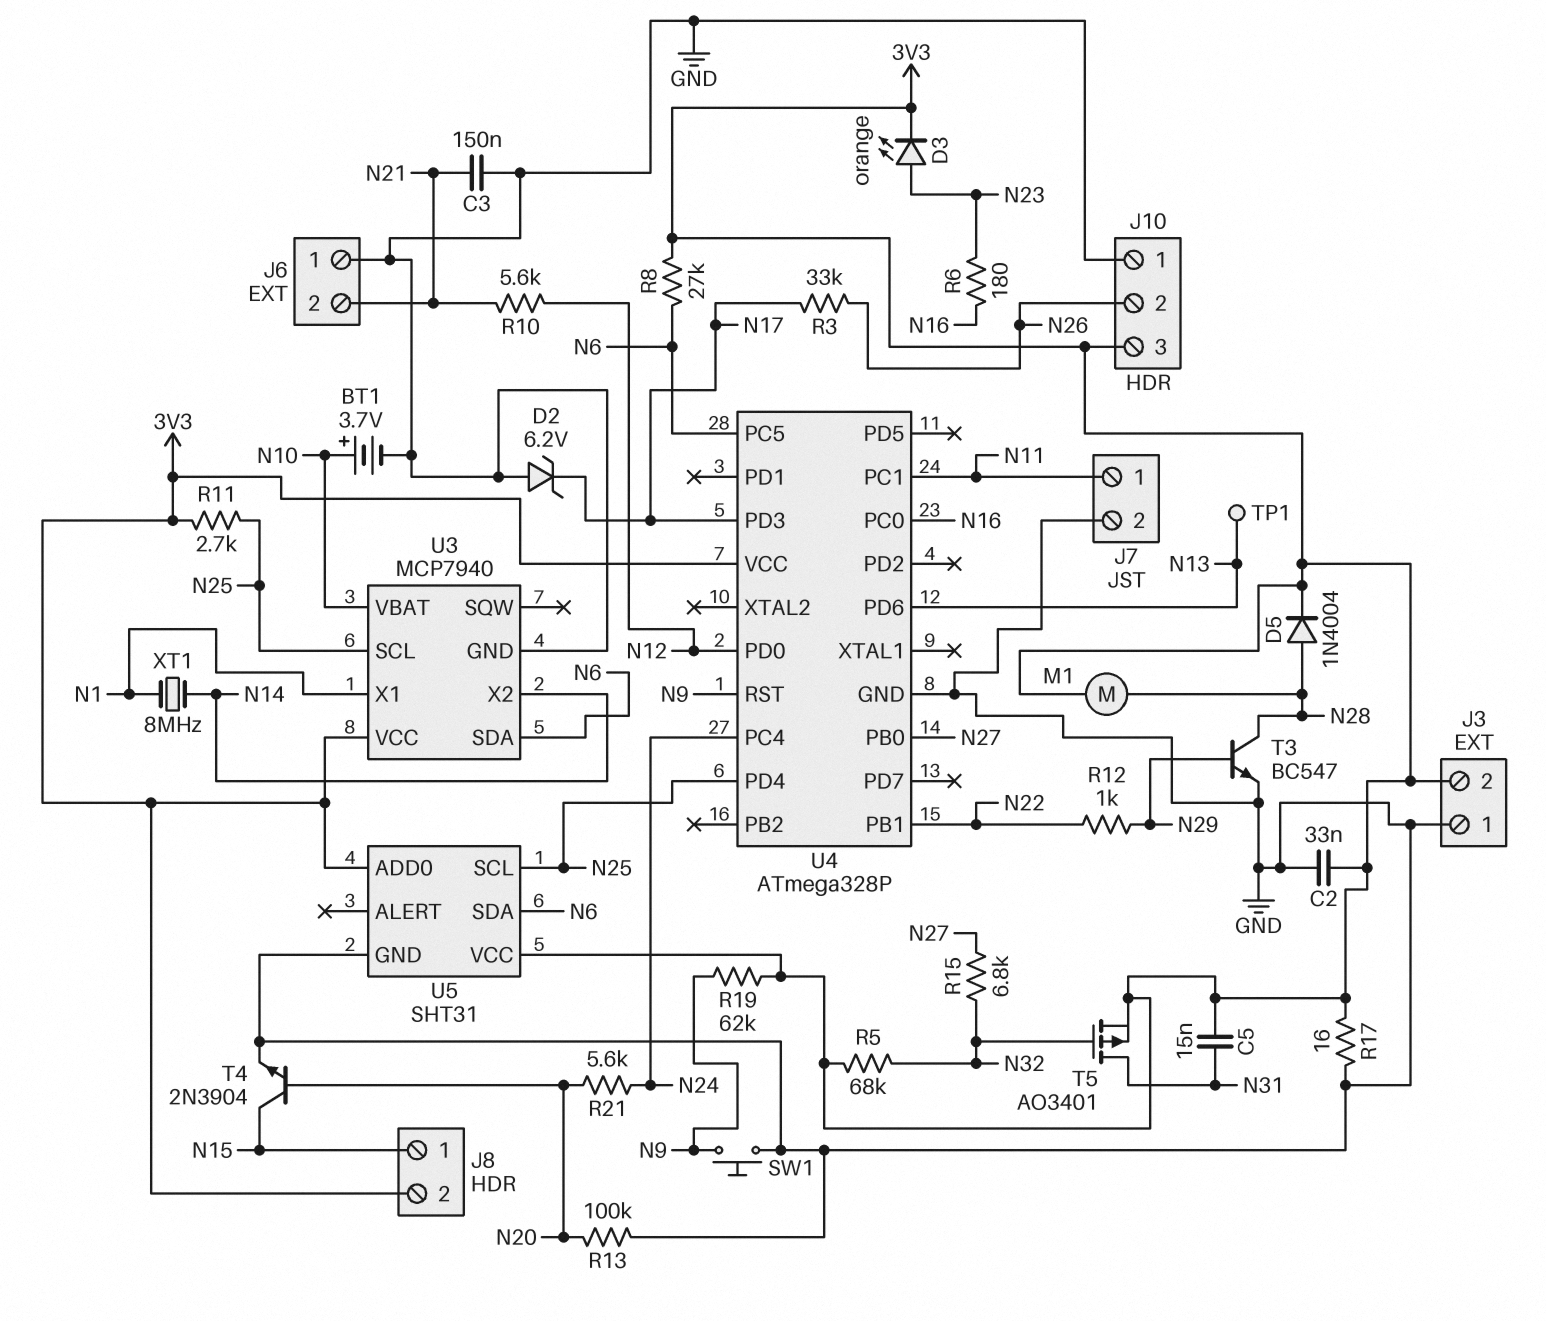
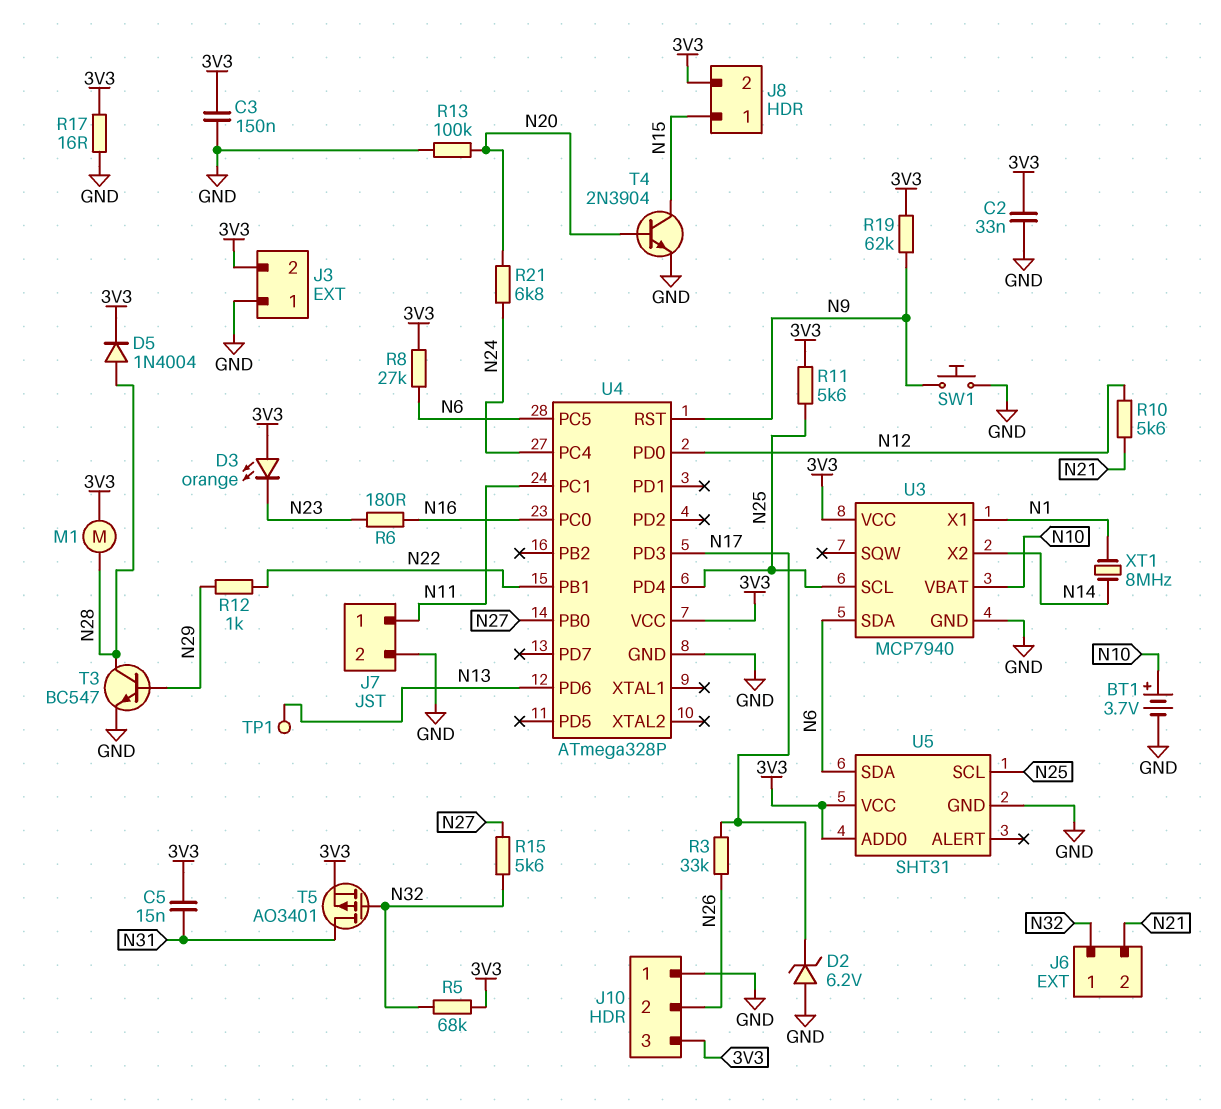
C3: 150nF (GND, N21) -> 150nF (3V3, GND)
D3: LED orange (A N23, K 3V3) -> LED orange (A 3V3, K N23)
J6 pin 1: GND -> N32
R11: 2.7k (3V3, N25) -> 5.6k (3V3, N25)
R15: 6.8k (N27, N32) -> 5.6k (N27, N32)
R21: 5.6k (N20, N24) -> 6.8k (N20, N24)

